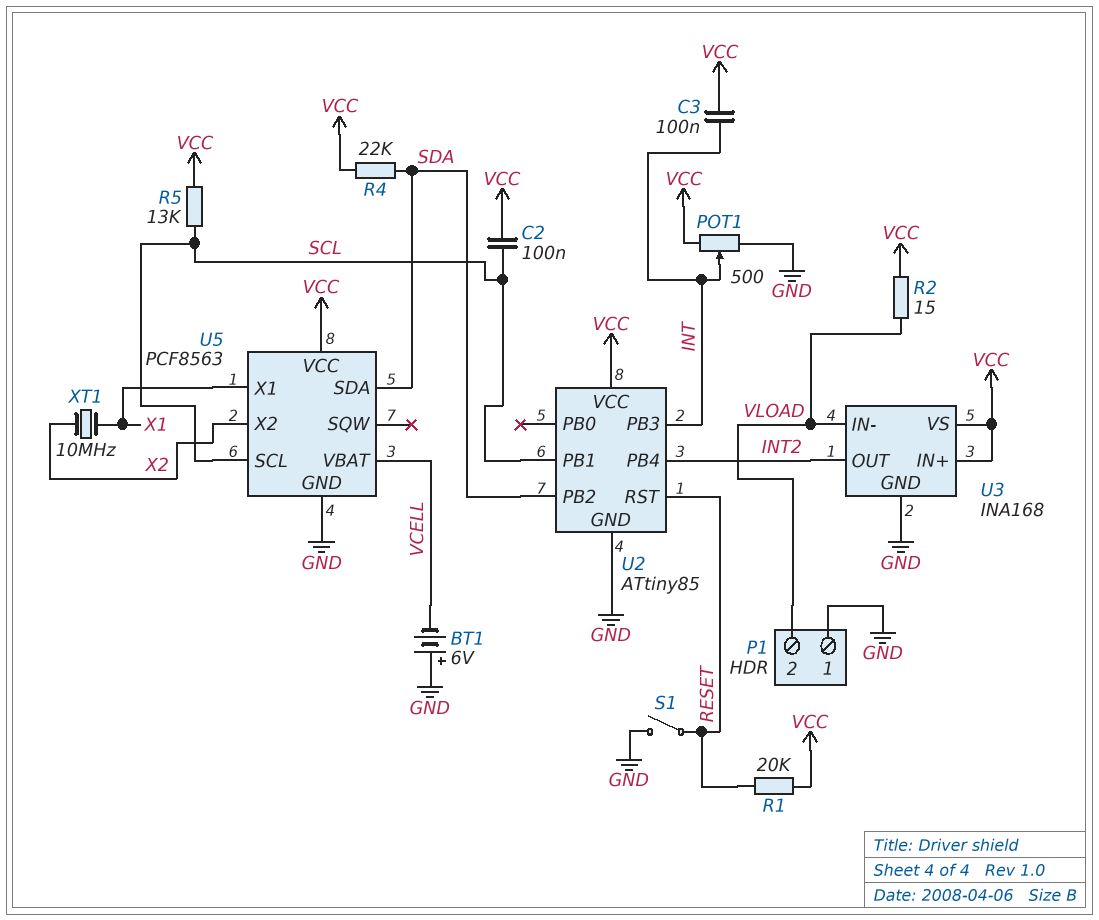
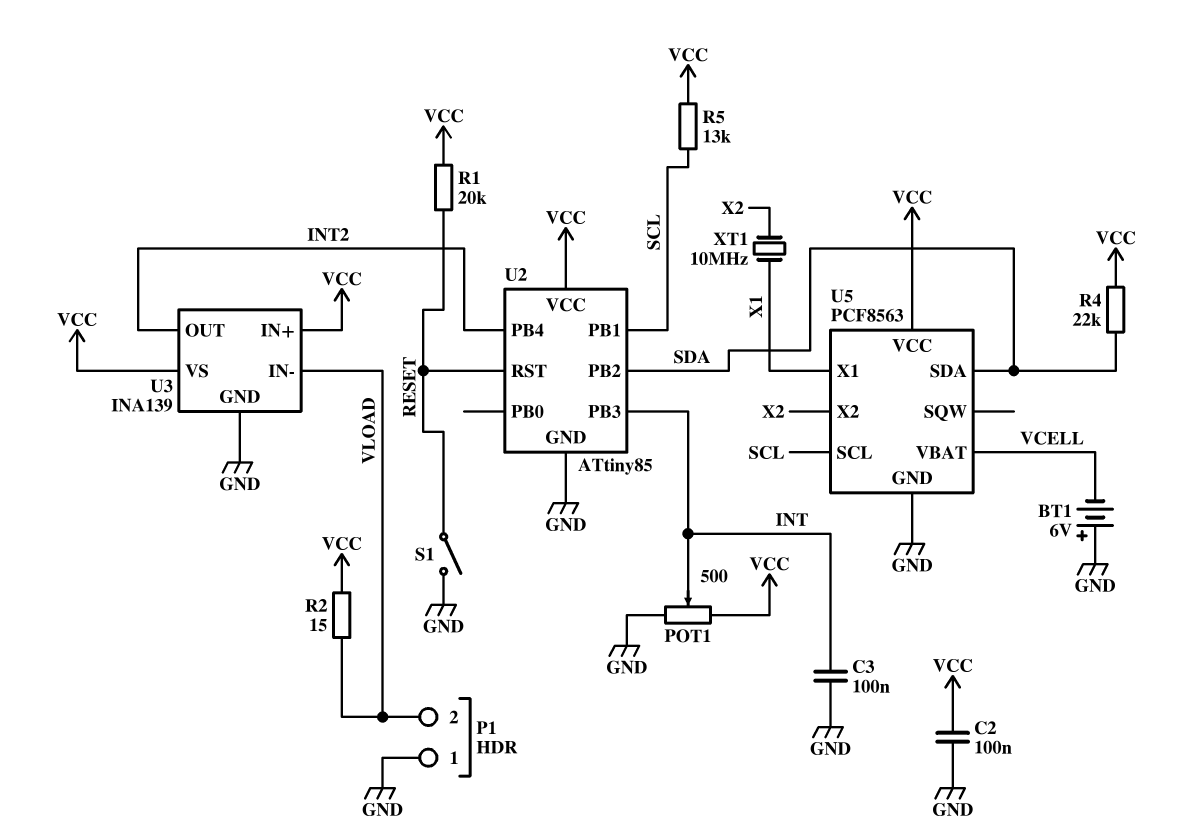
C2: 100nF (SCL, VCC) -> 100nF (GND, VCC)
C3: 100nF (INT, VCC) -> 100nF (GND, INT)
U3: INA168 -> INA139

